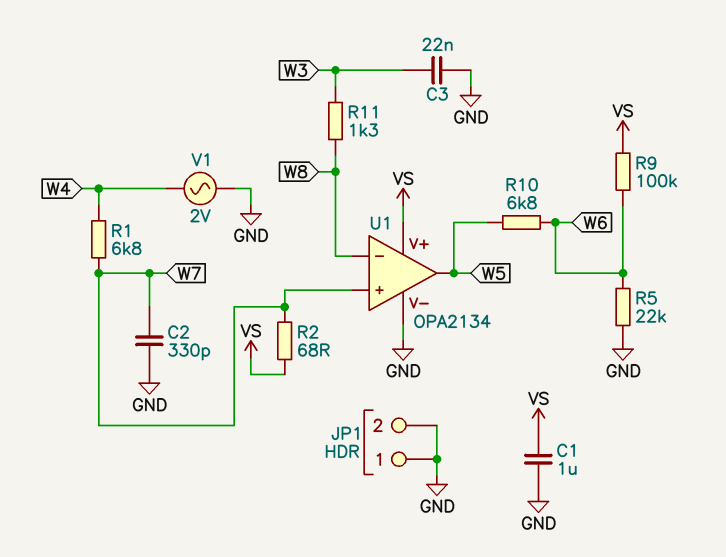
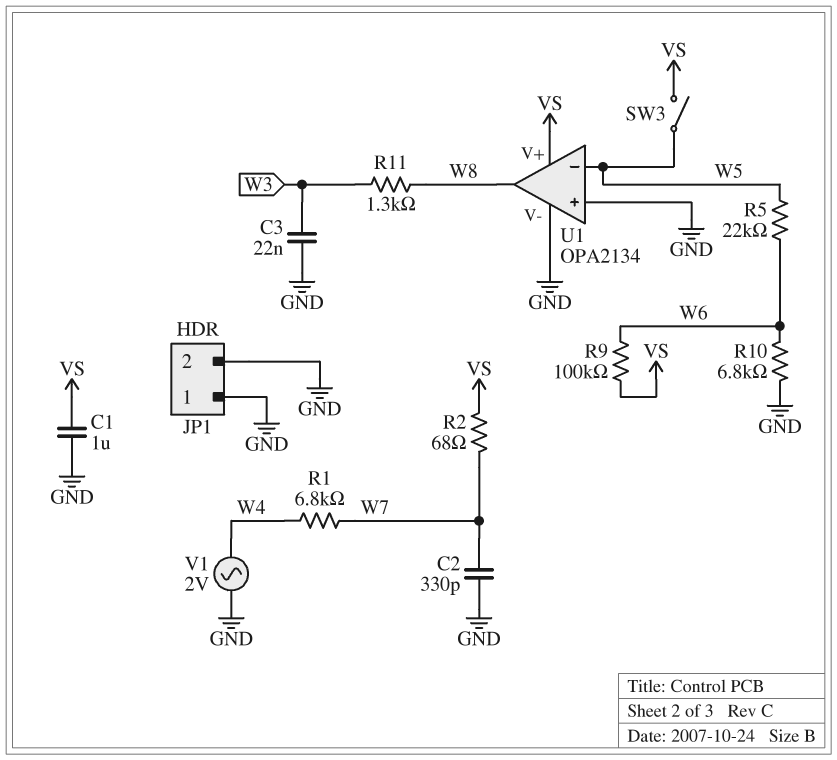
R5: 22k (GND, W6) -> 22k (W5, W6)
R10: 6.8k (W5, W6) -> 6.8k (GND, W6)
SW3: none -> switch (VS, W5)
U1 pin in+: W7 -> GND
U1 pin in-: W8 -> W5
U1 pin out: W5 -> W8

